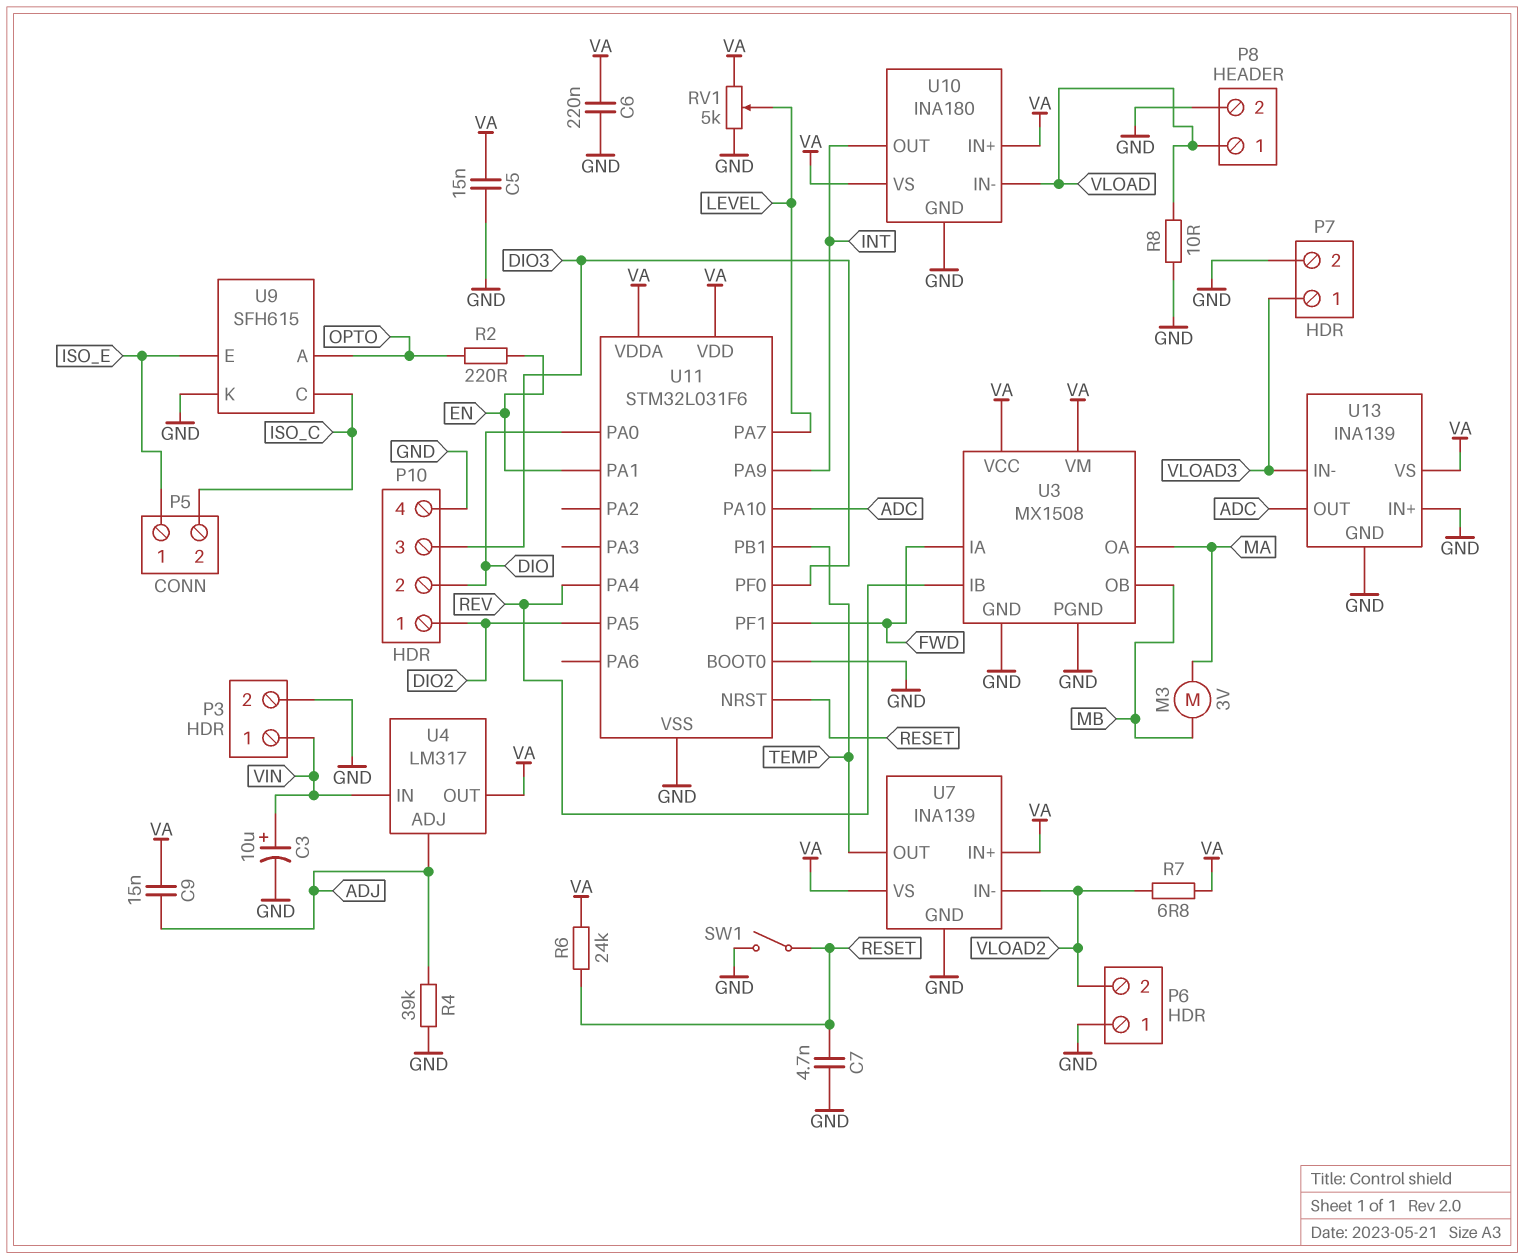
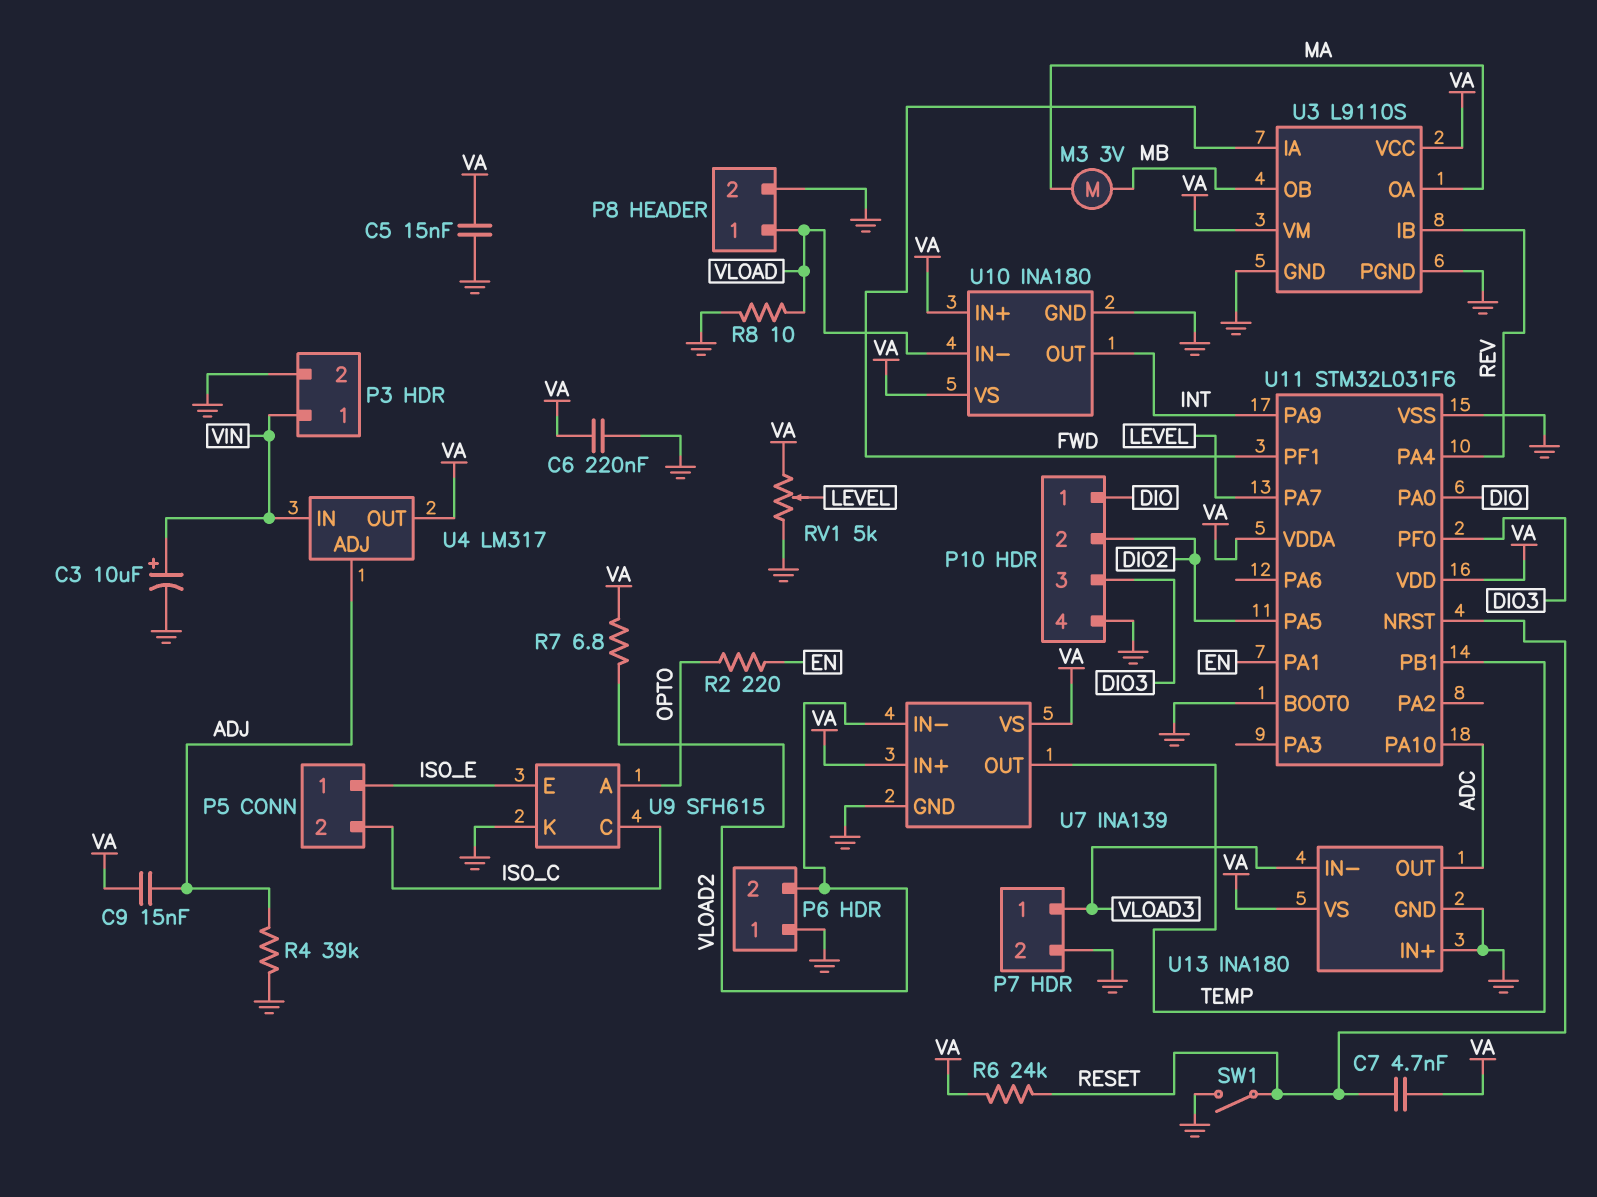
C7: 4.7nF (GND, RESET) -> 4.7nF (RESET, VA)
P10 pin 1: DIO2 -> DIO
P10 pin 2: DIO -> DIO2
U3: MX1508 -> L9110S
U13: INA139 -> INA180

